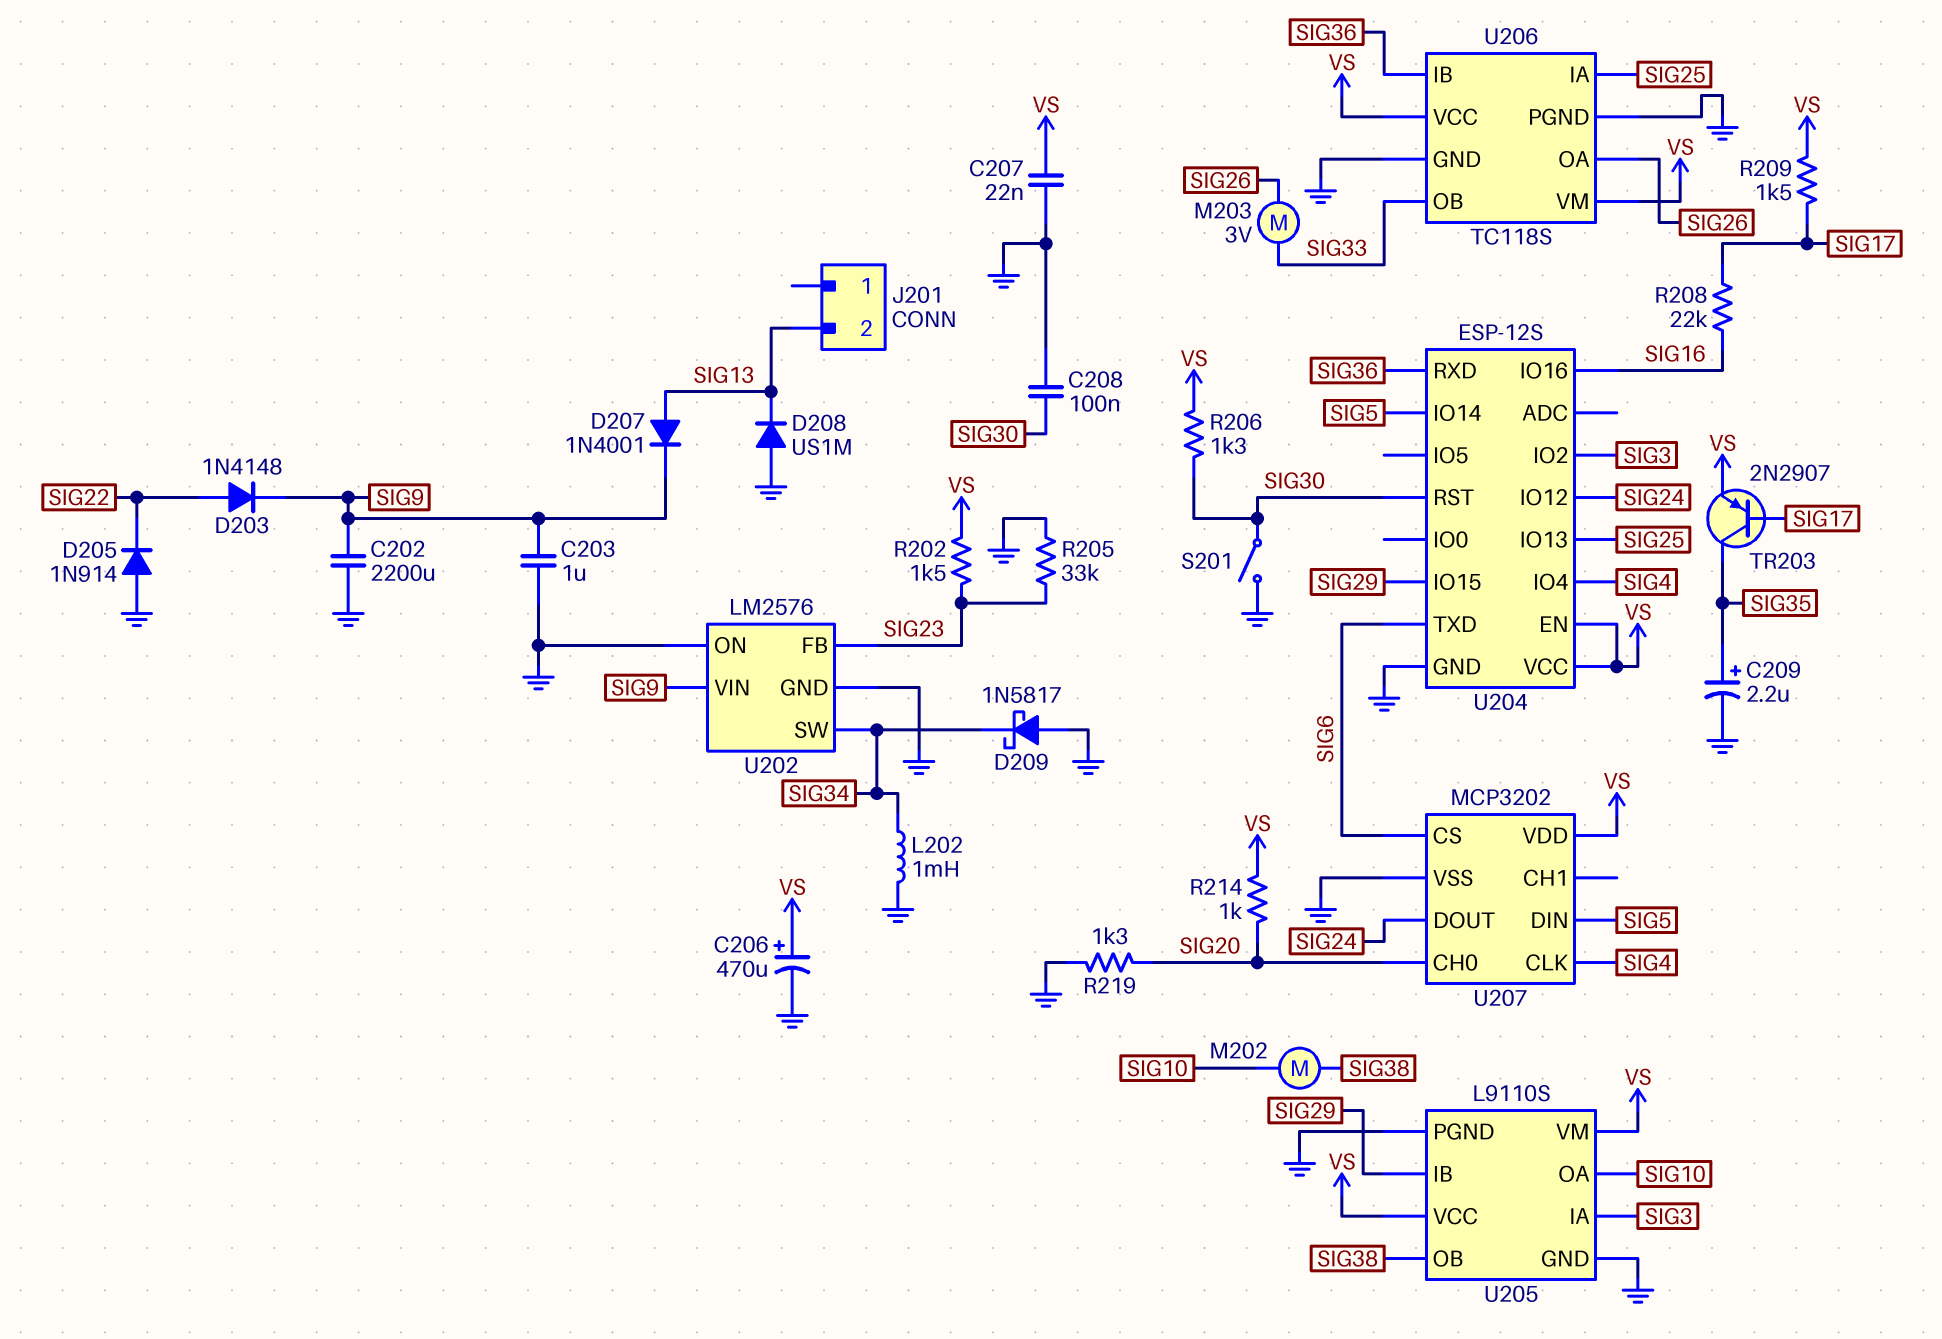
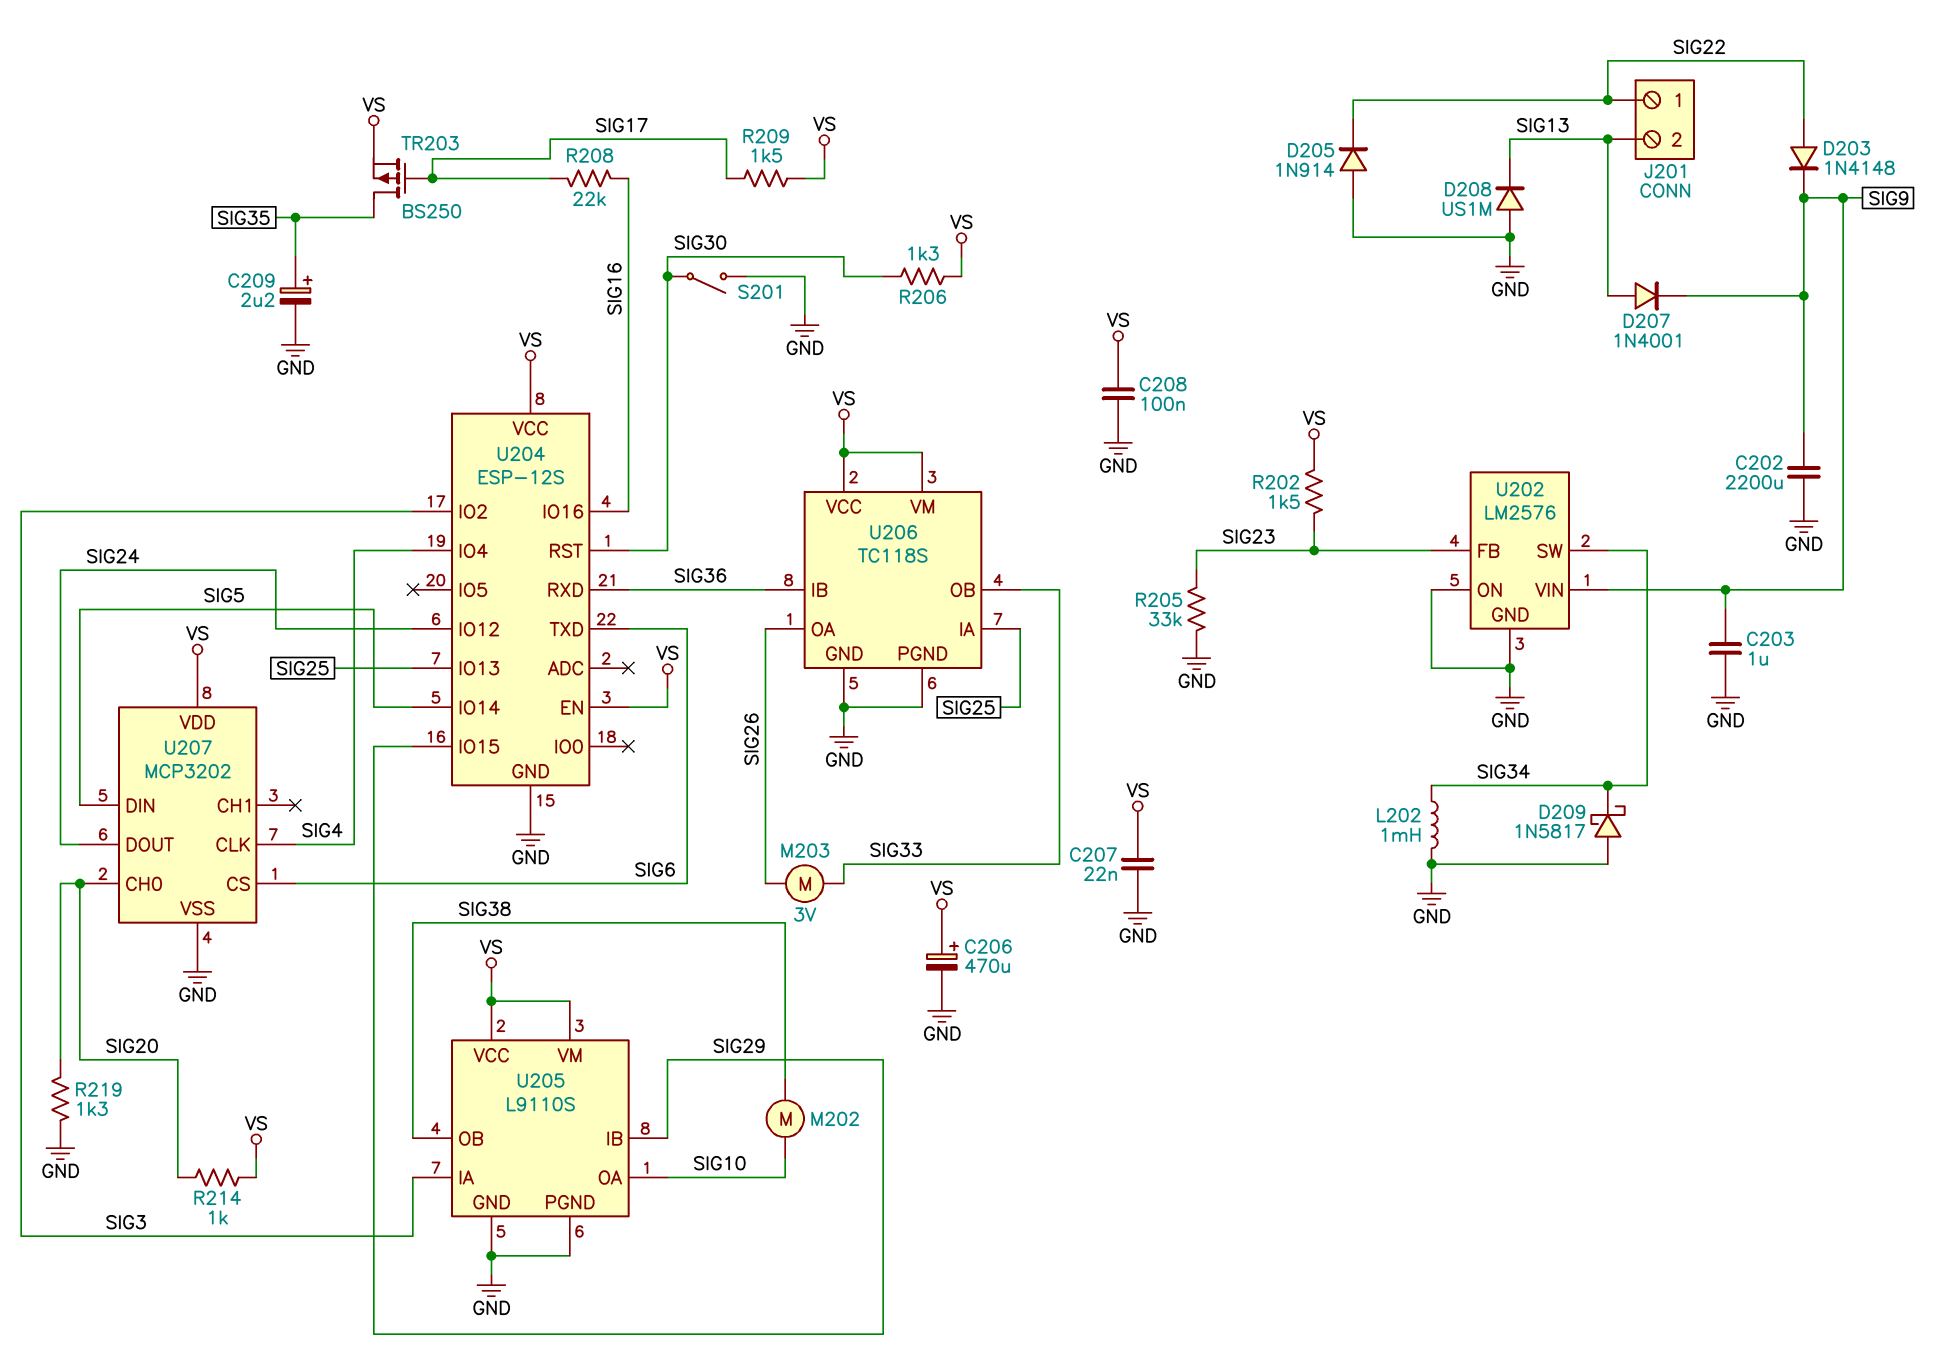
C208: 100nF (GND, SIG30) -> 100nF (GND, VS)
J201 pin 1: none -> SIG22
TR203: PNP 2N2907 (B SIG17, C SIG35, E VS) -> PMOS BS250 (G SIG17, D SIG35, S VS)

